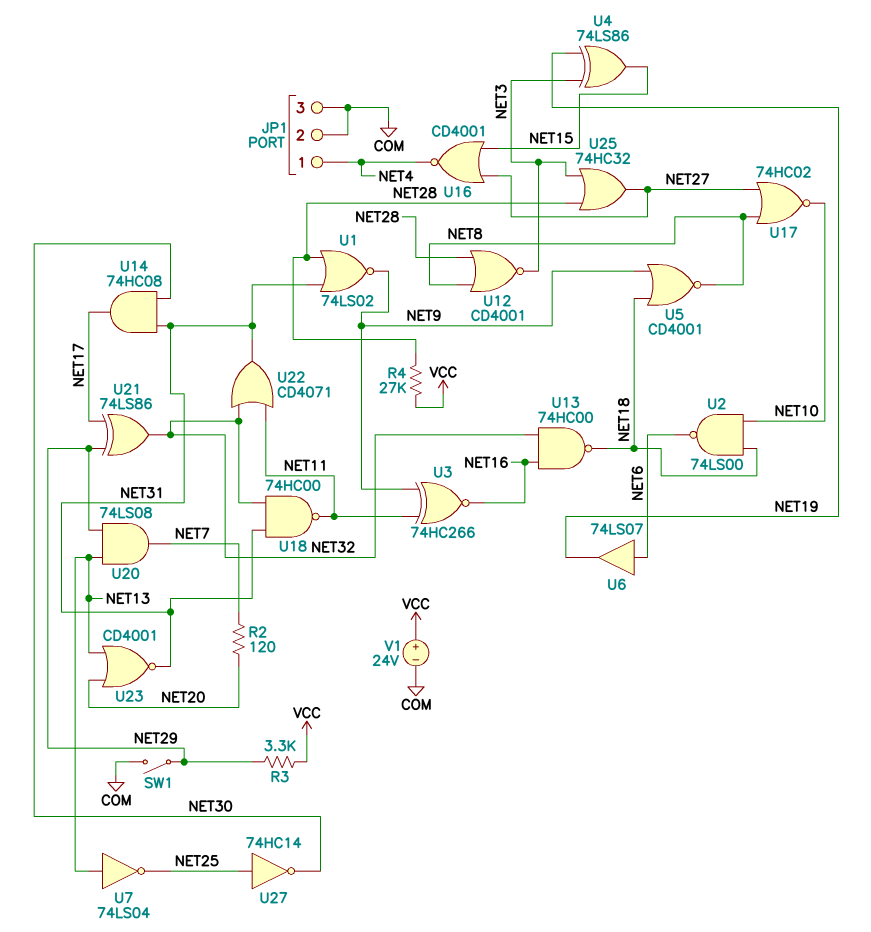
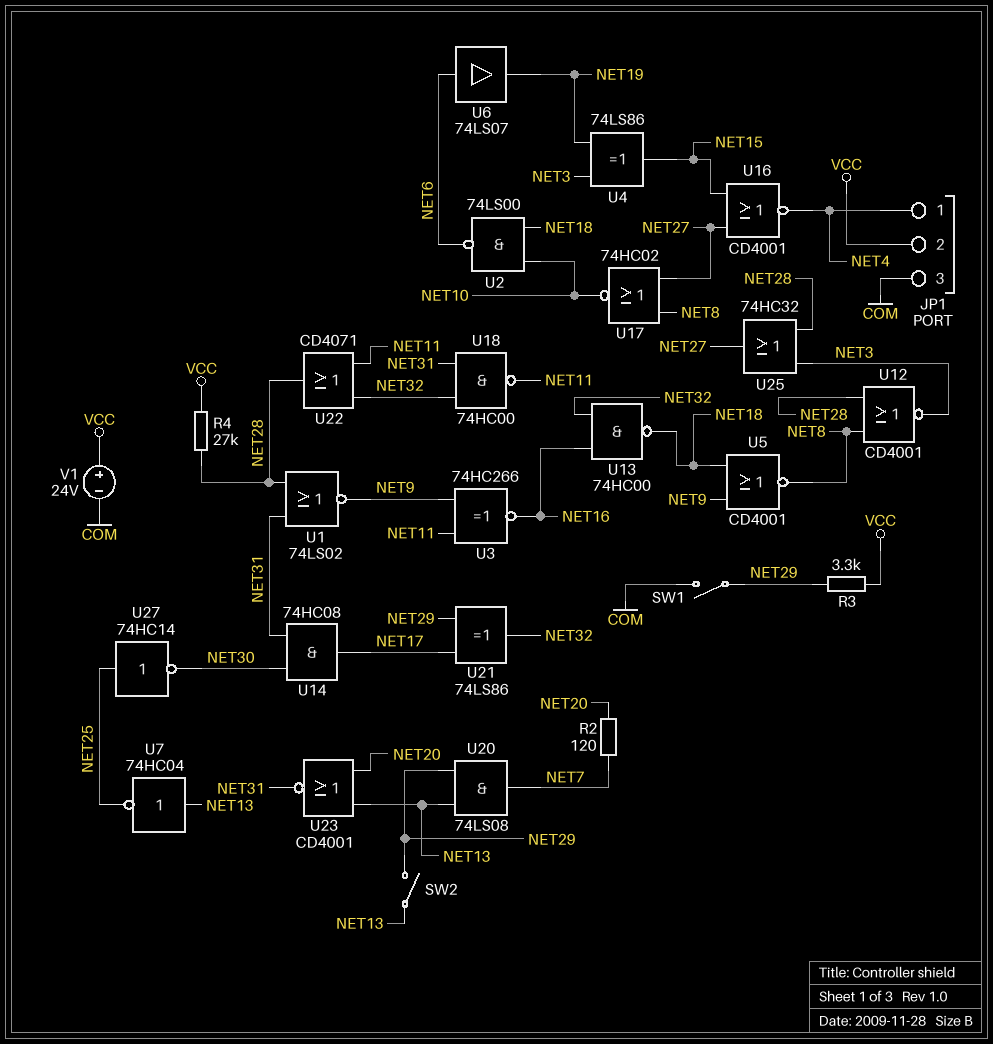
JP1 pin 2: COM -> VCC
SW2: none -> switch (NET13, NET29)
U7: NOT 74LS04 (in NET13, out NET25) -> NOT 74HC04 (in NET13, out NET25)
U22: OR CD4071 (in NET11, in NET32, out NET31) -> OR CD4071 (in NET11, in NET32, out NET28)

